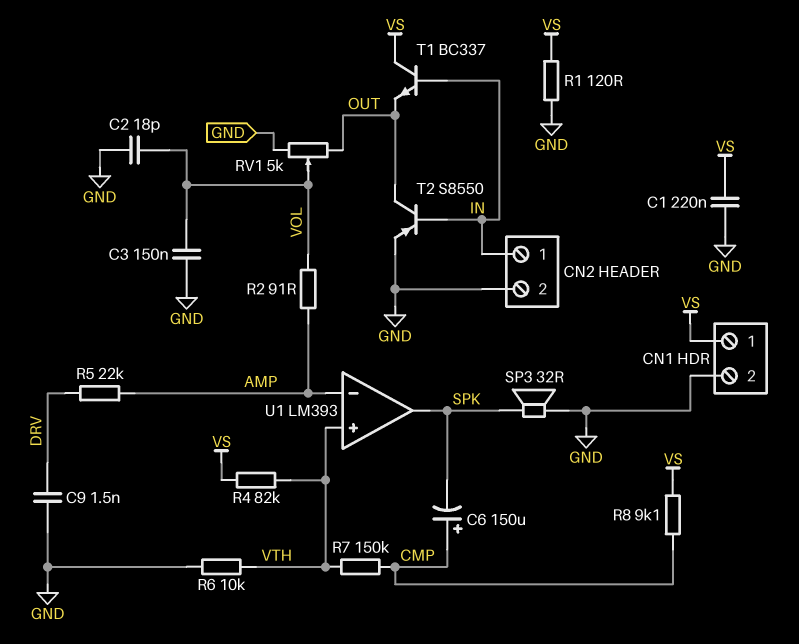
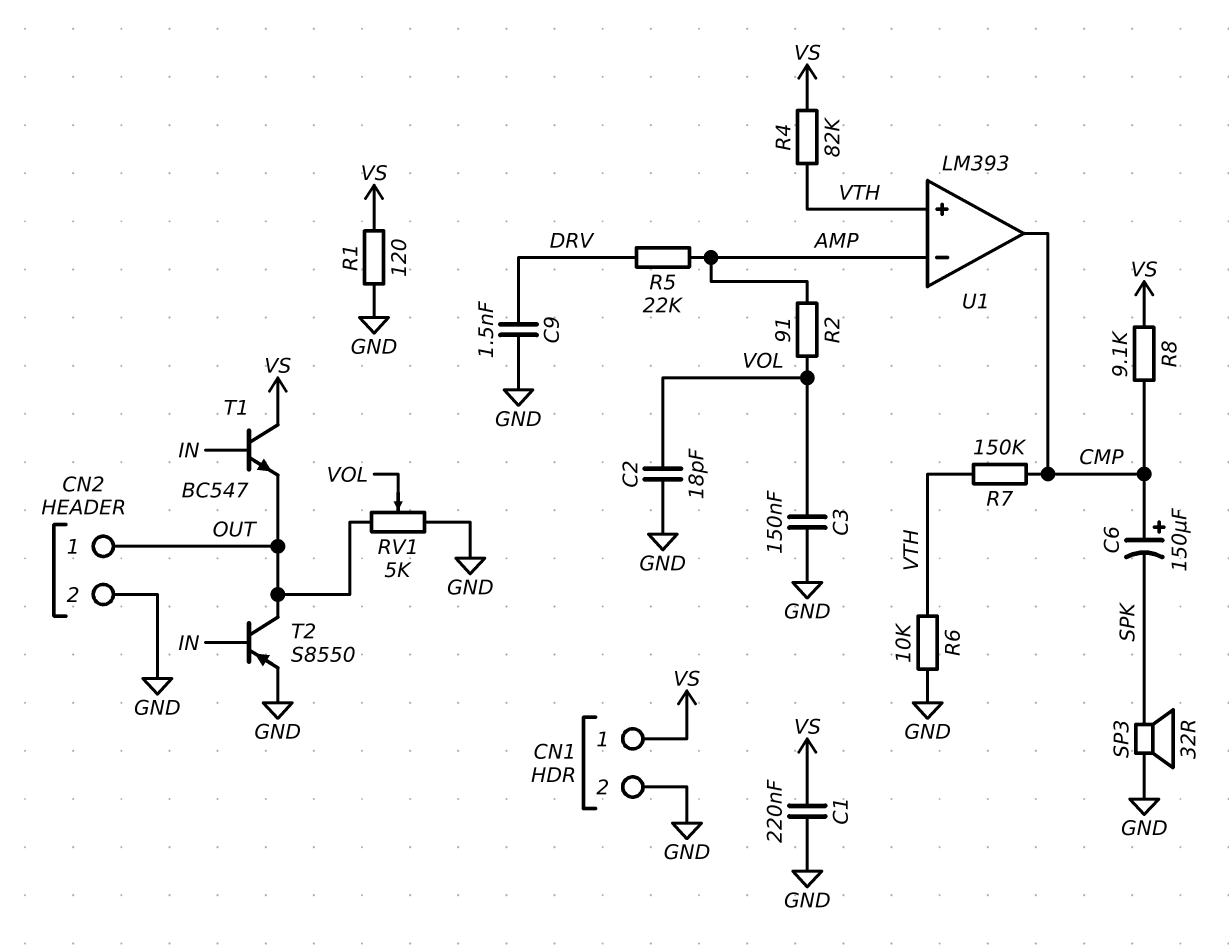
CN2 pin 1: IN -> OUT
T1: NPN BC337 (B IN, C VS, E OUT) -> NPN BC547 (B IN, C VS, E OUT)
U1 pin out: SPK -> CMP

